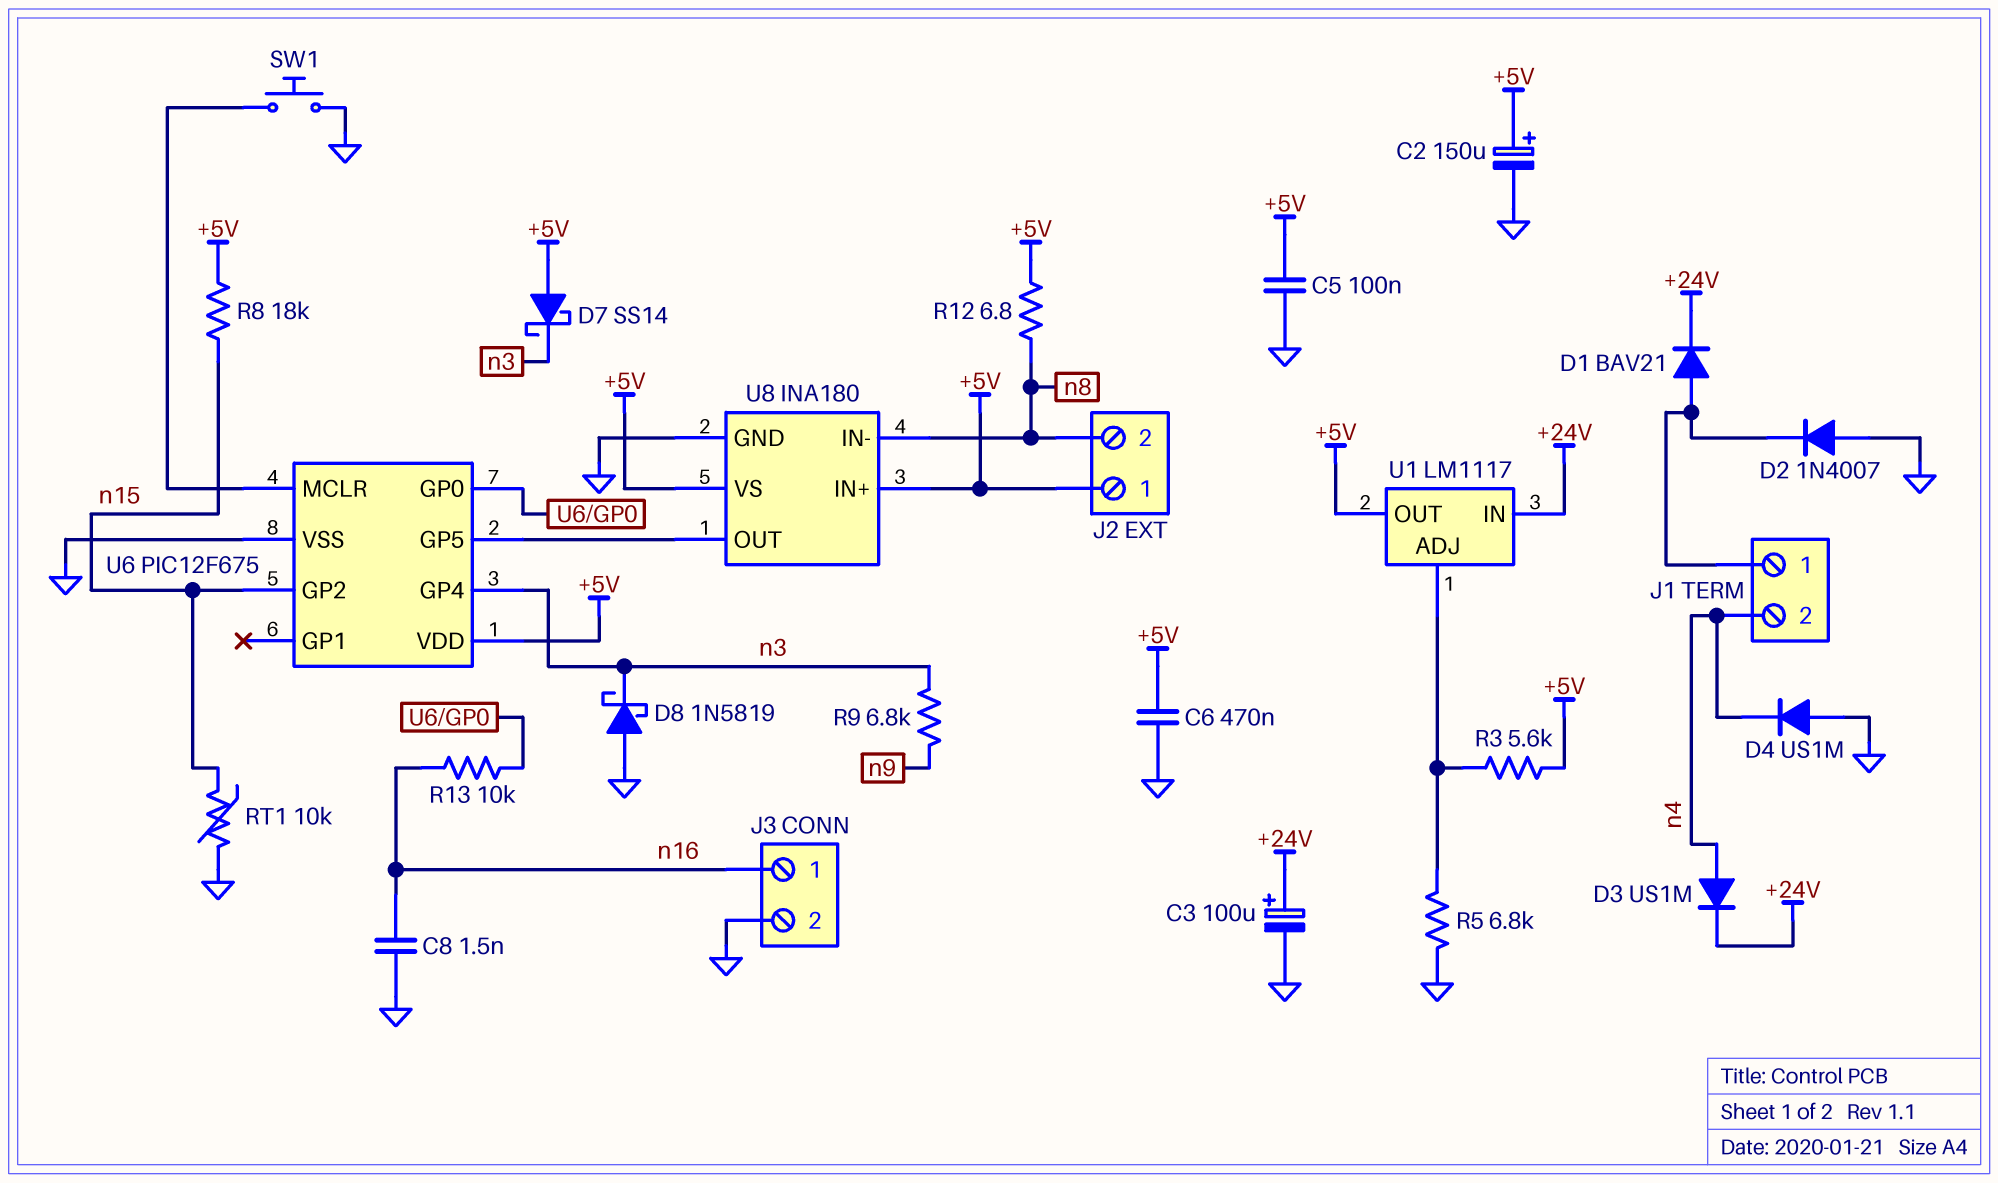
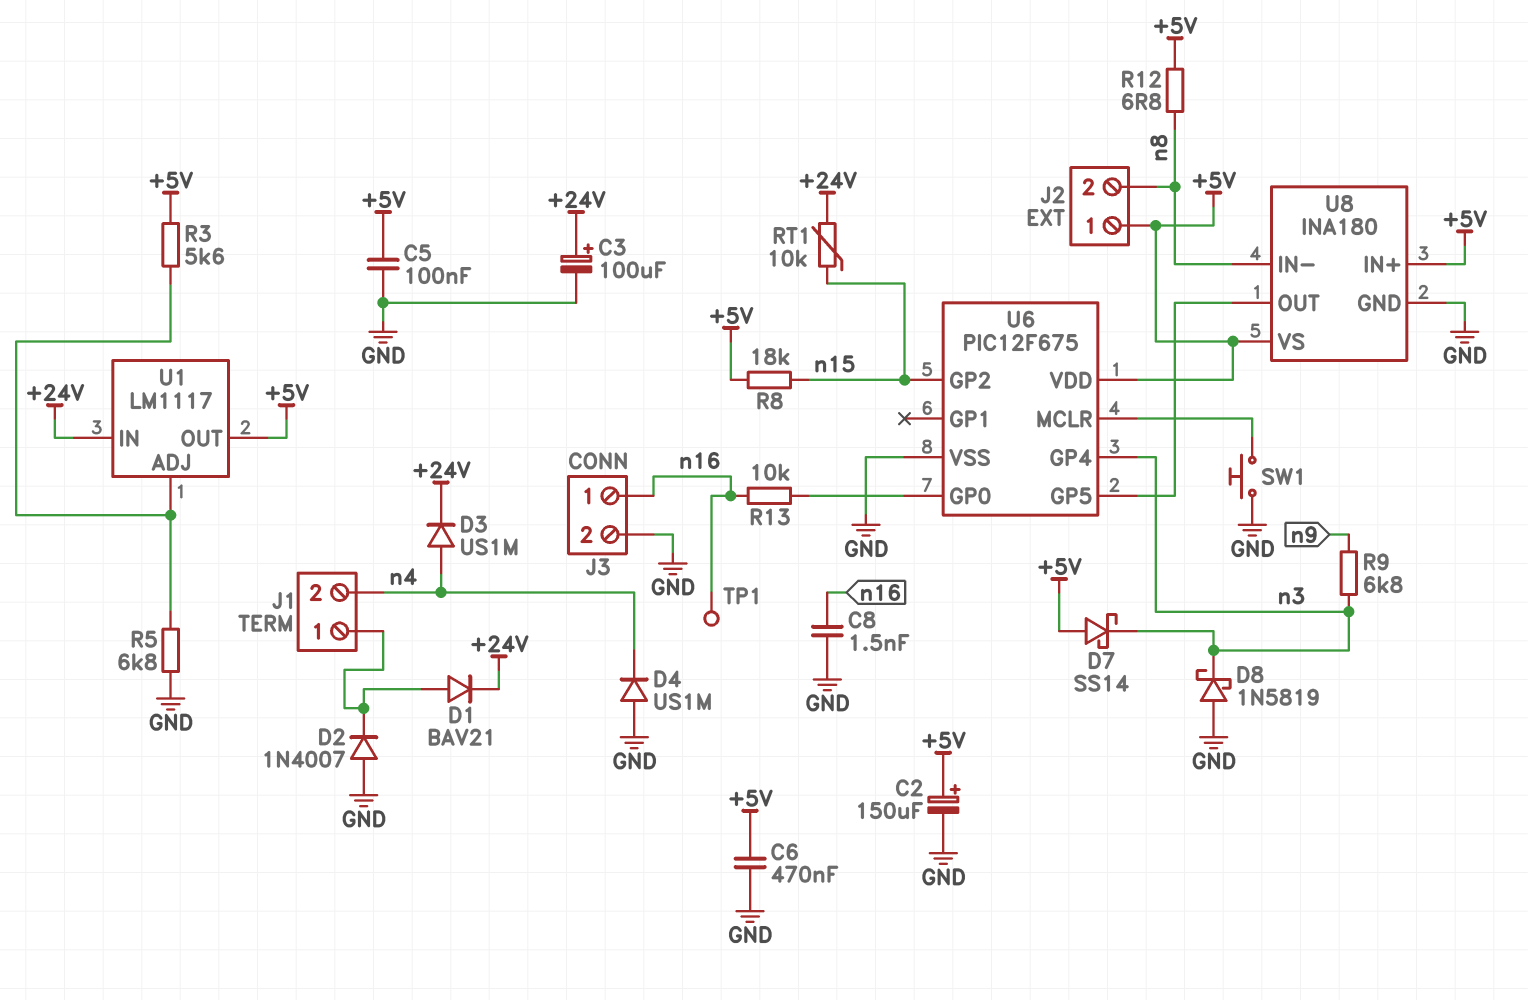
RT1: 10k (GND, n15) -> 10k (+24V, n15)
TP1: none -> test point (n16)

